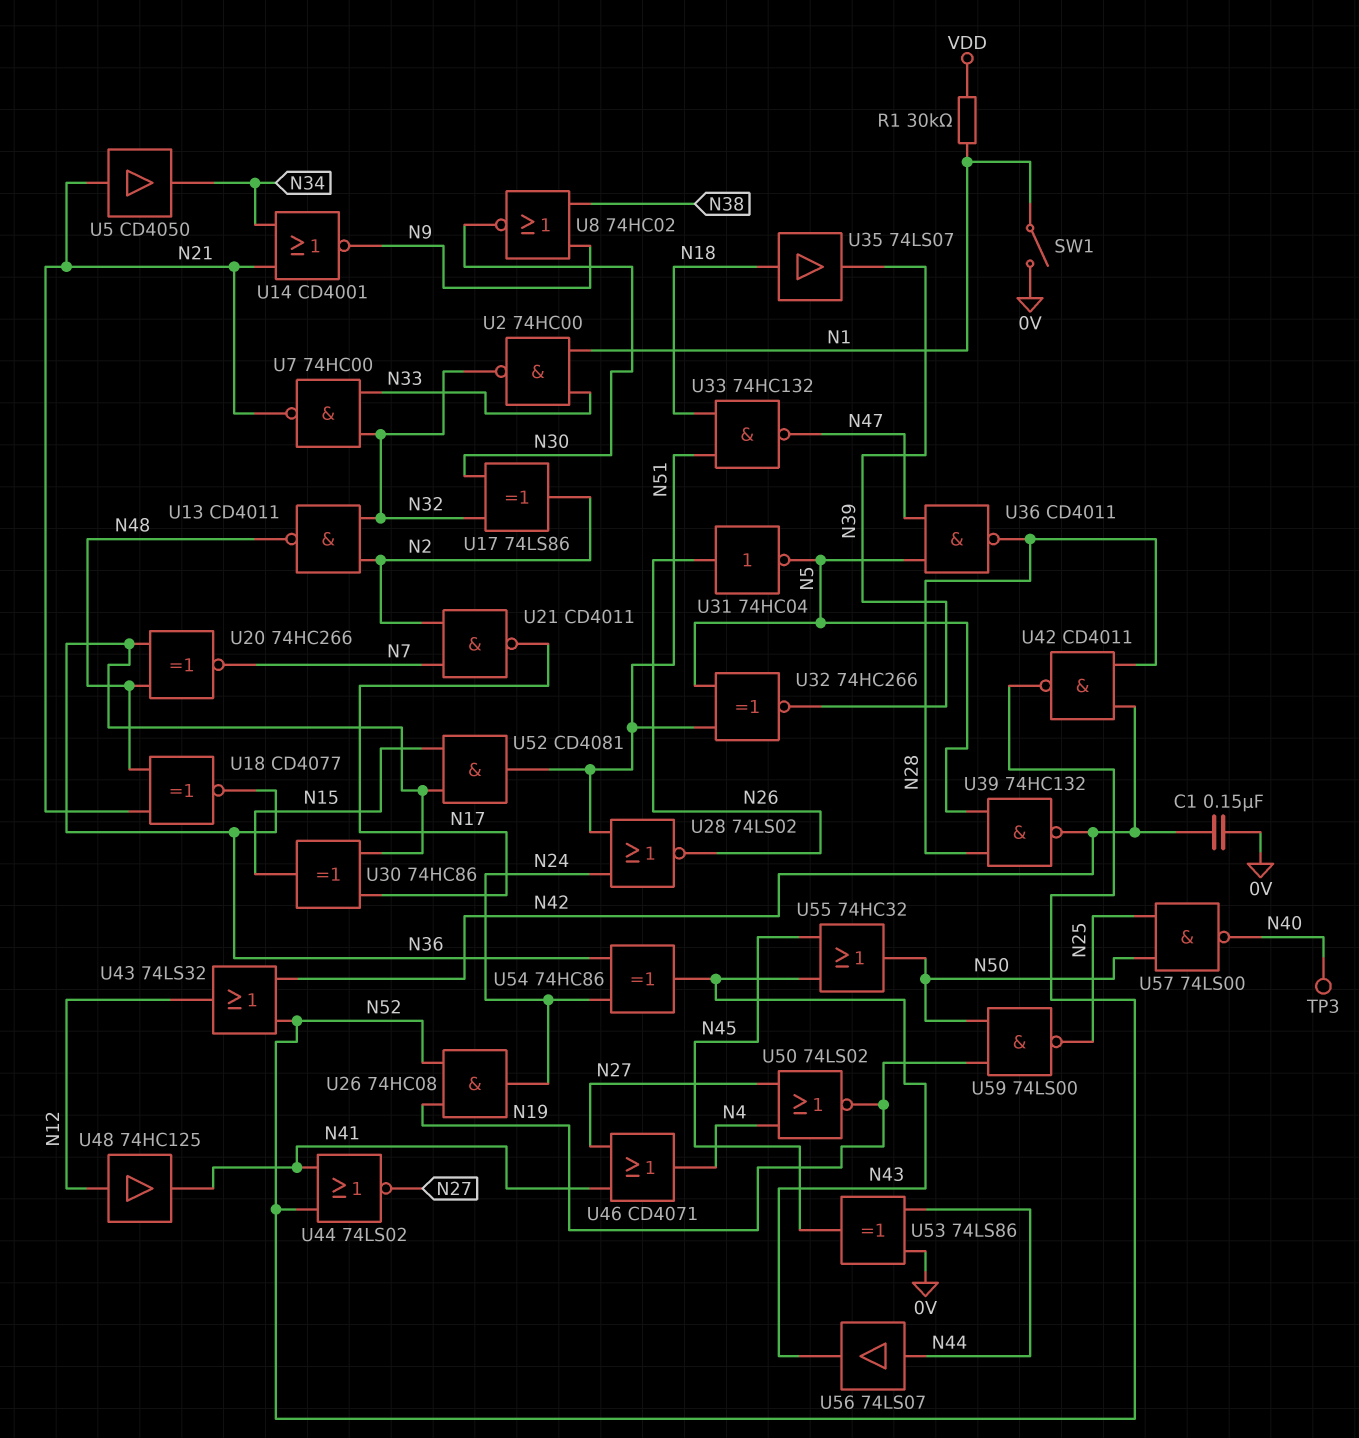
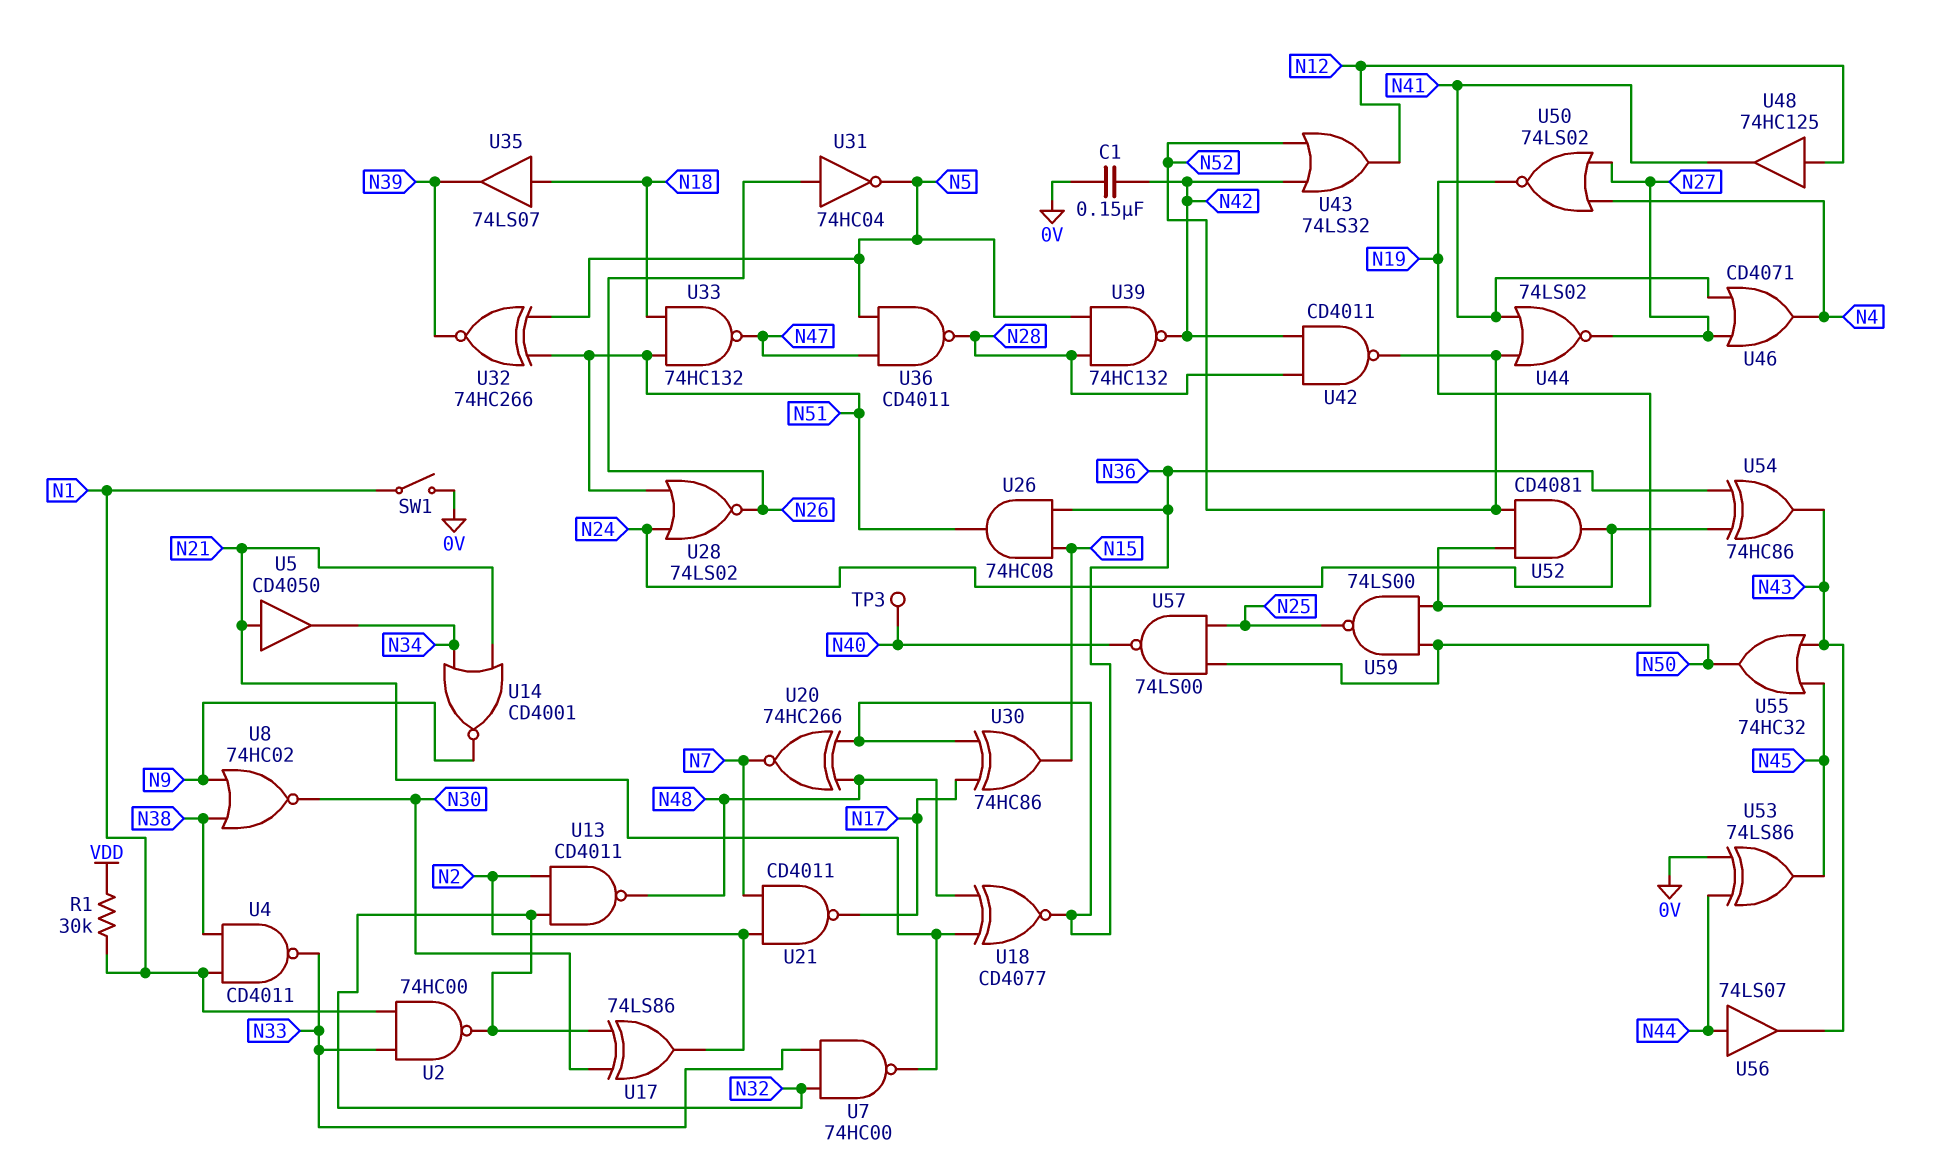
U4: none -> NAND CD4011 (in N1, in N38, out N33)
U26: AND 74HC08 (in N19, in N52, out N24) -> AND 74HC08 (in N15, in N36, out N51)
U52: AND CD4081 (in N15, in N36, out N51) -> AND CD4081 (in N19, in N52, out N24)

